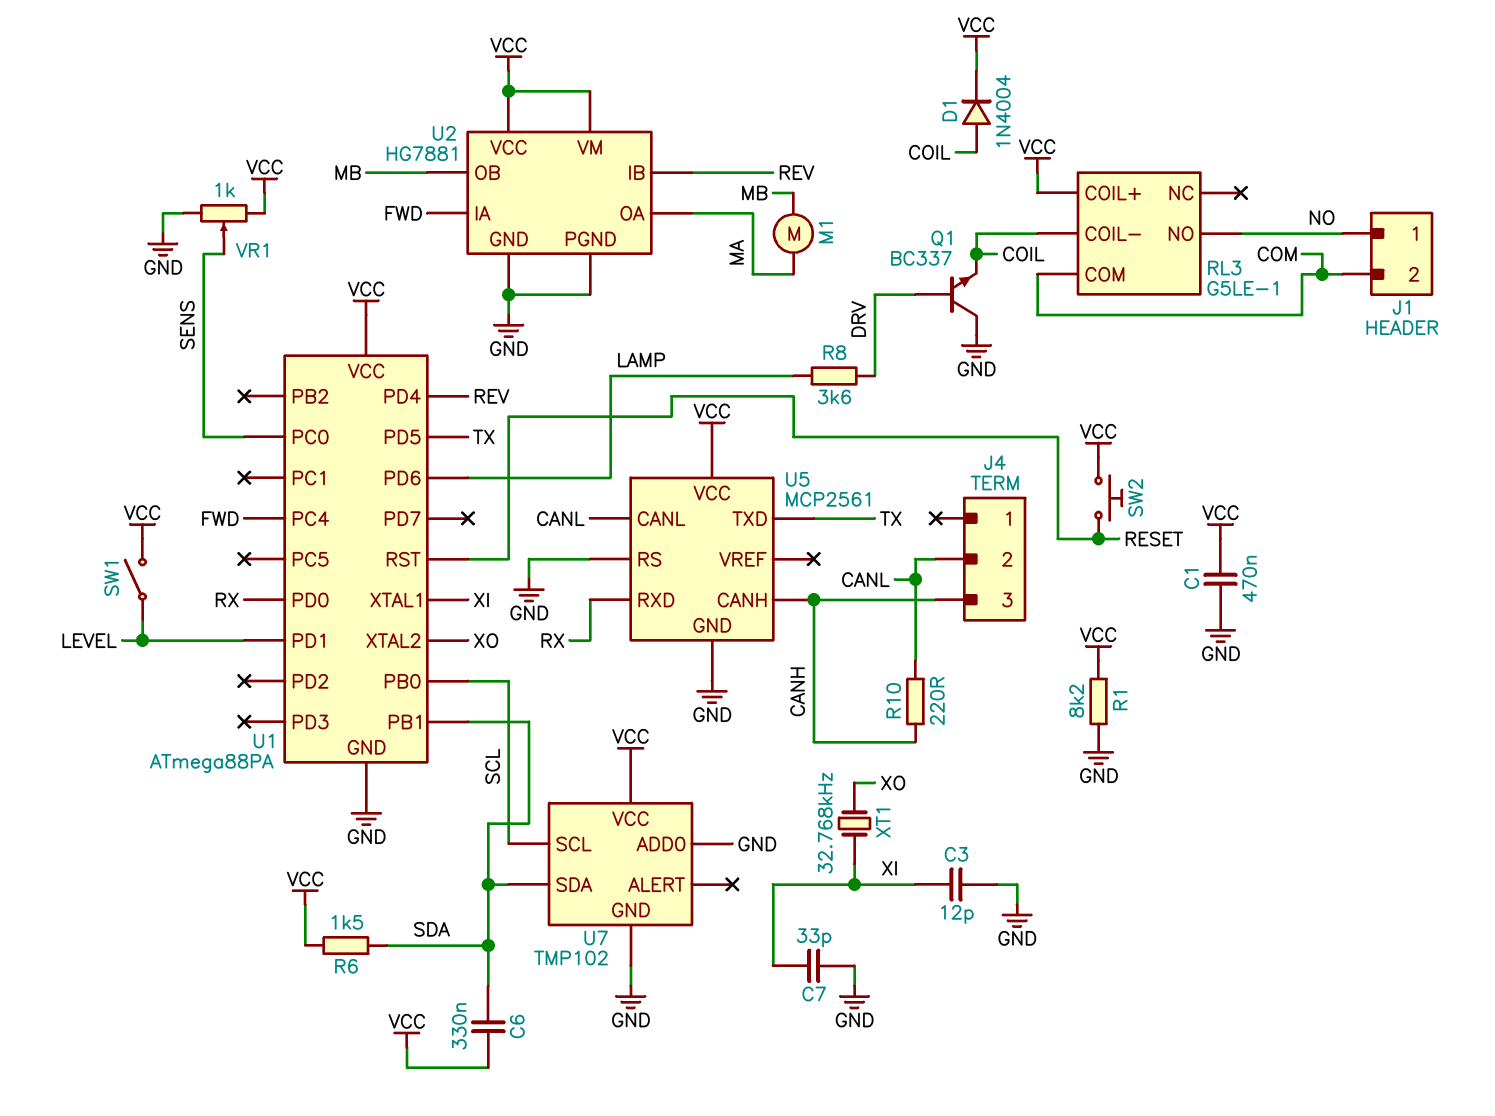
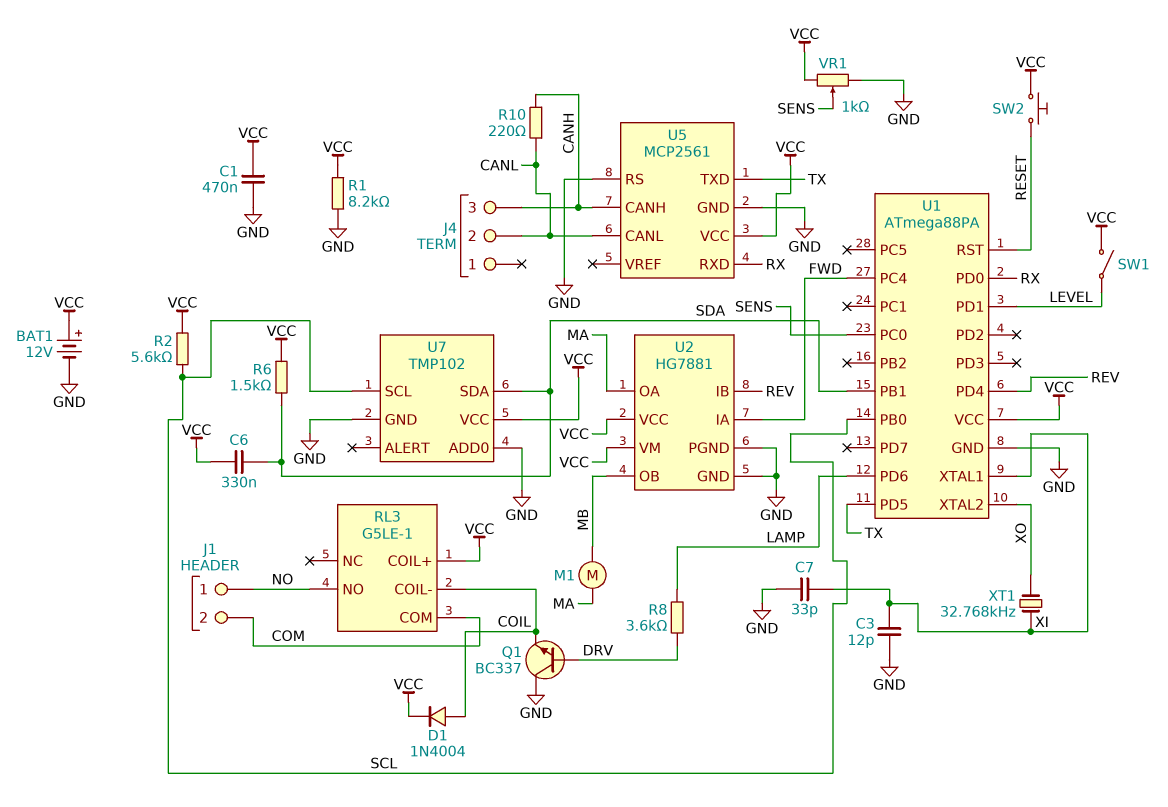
BAT1: none -> 12V (plus VCC, minus GND)
R2: none -> 5.6k (SCL, VCC)

